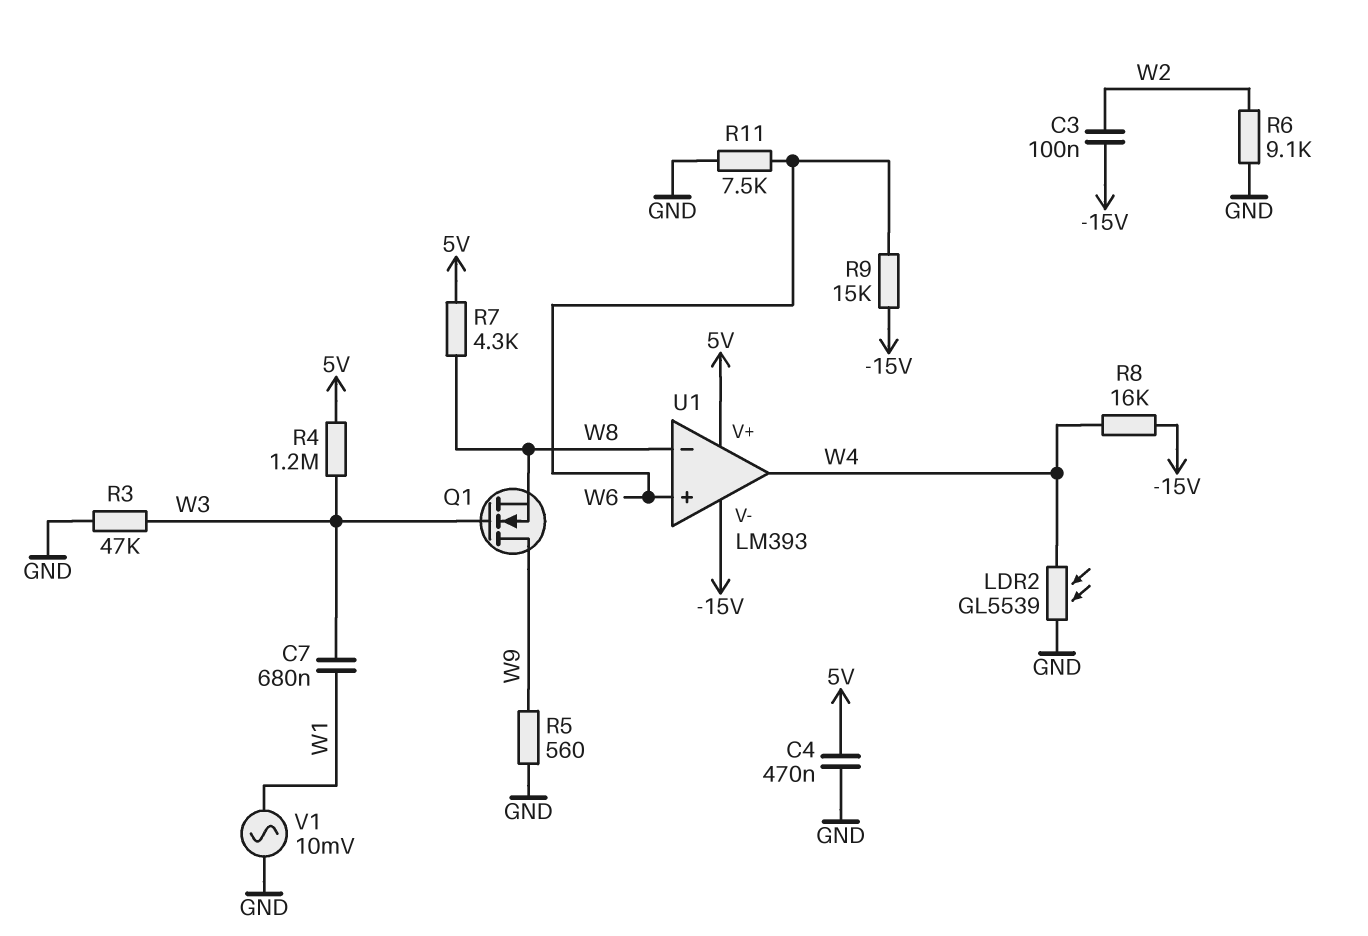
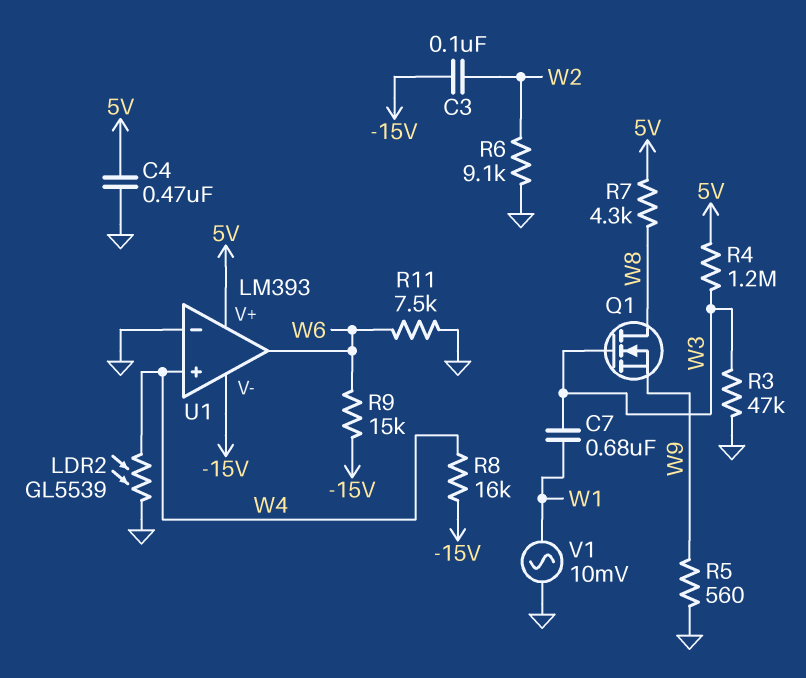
Q1: NMOS (G W3, D W9, S W8) -> NMOS (G W3, D W8, S W9)
U1 pin in+: W6 -> W4
U1 pin in-: W8 -> GND
U1 pin out: W4 -> W6

